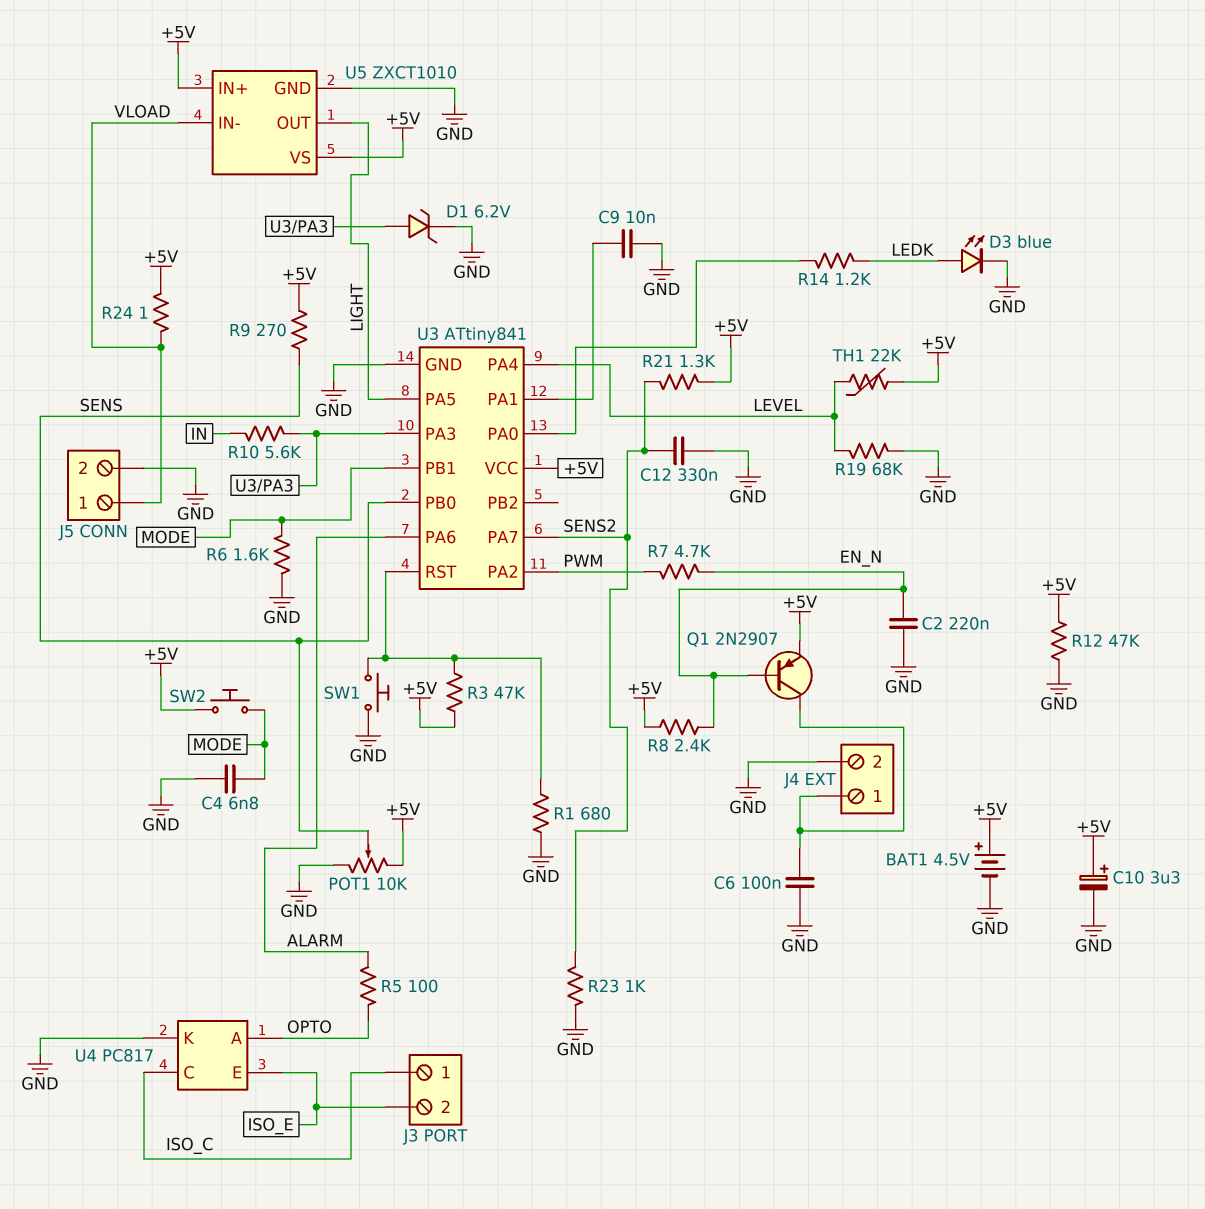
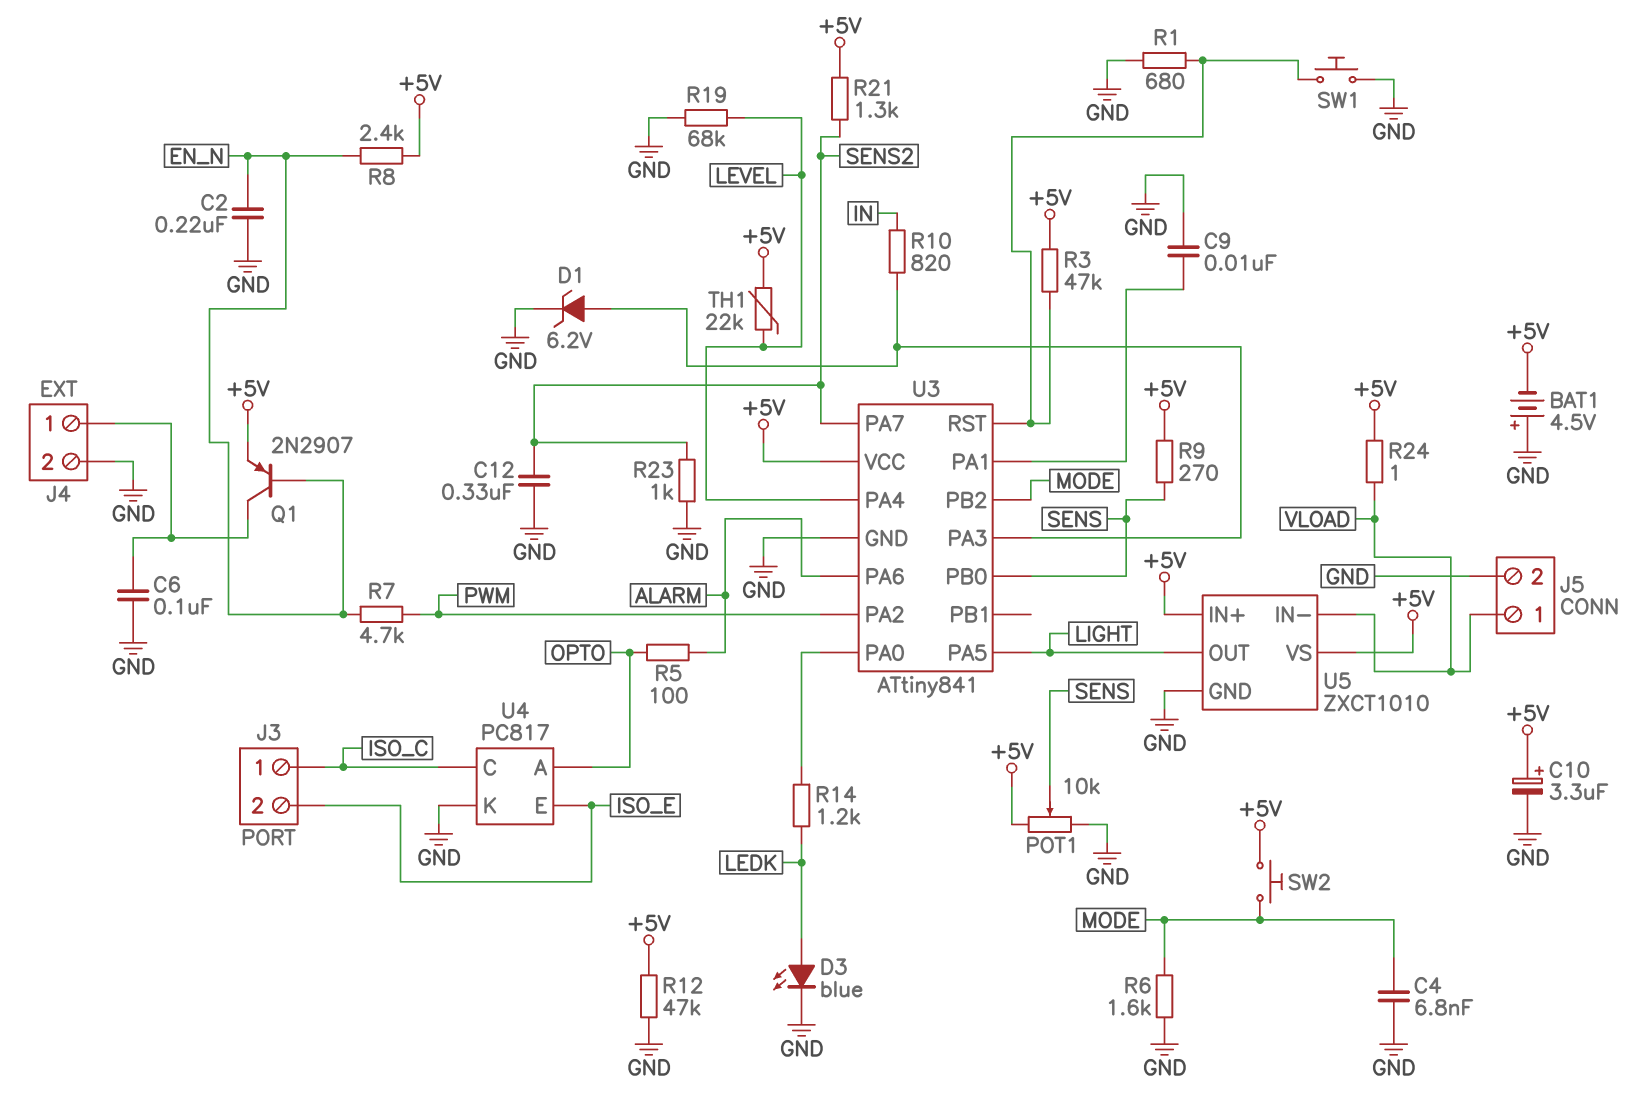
BAT1: 4.5V (plus +5V, minus GND) -> 4.5V (plus GND, minus +5V)
R10: 5.6k (IN, U3/PA3) -> 820 (IN, U3/PA3)
U3 pin PB1: MODE -> none
U3 pin PB2: none -> MODE

